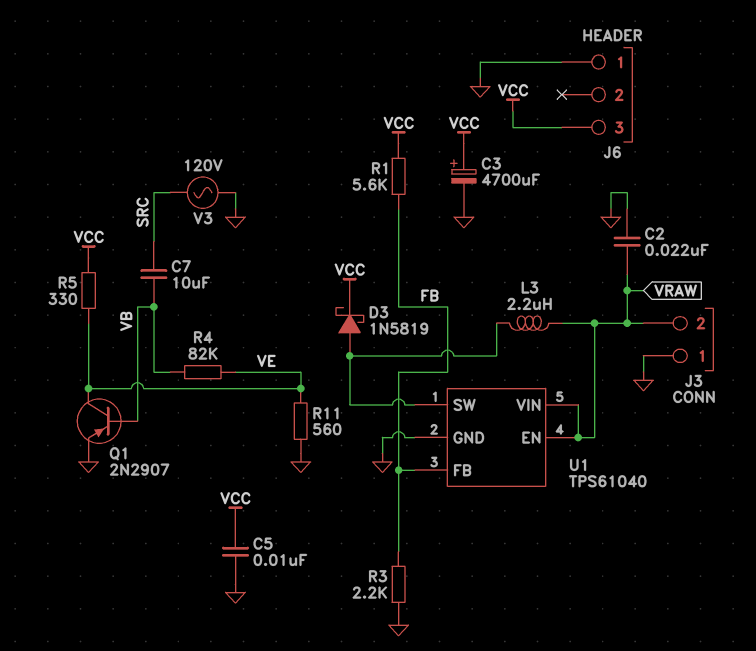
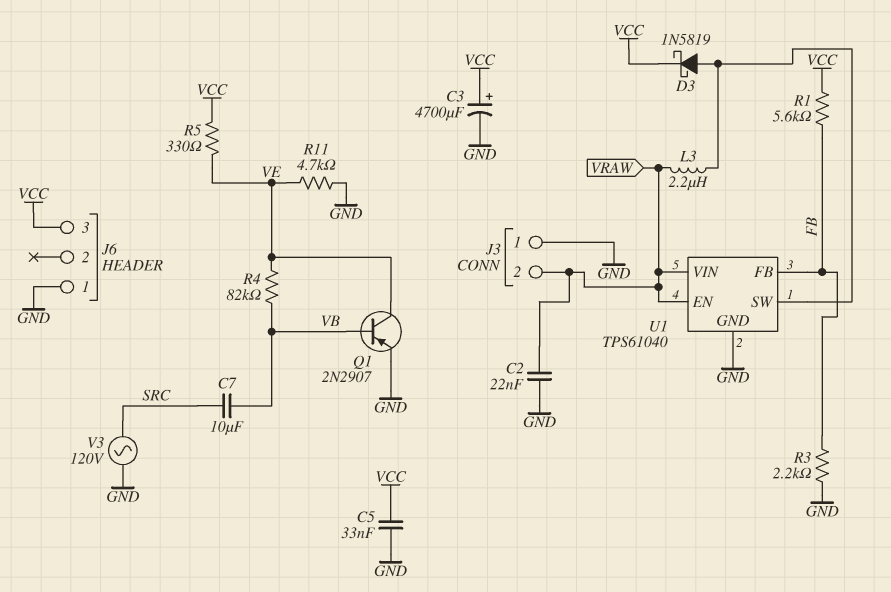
C5: 10nF (GND, VCC) -> 33nF (GND, VCC)
R11: 560 (GND, VE) -> 4.7k (GND, VE)

